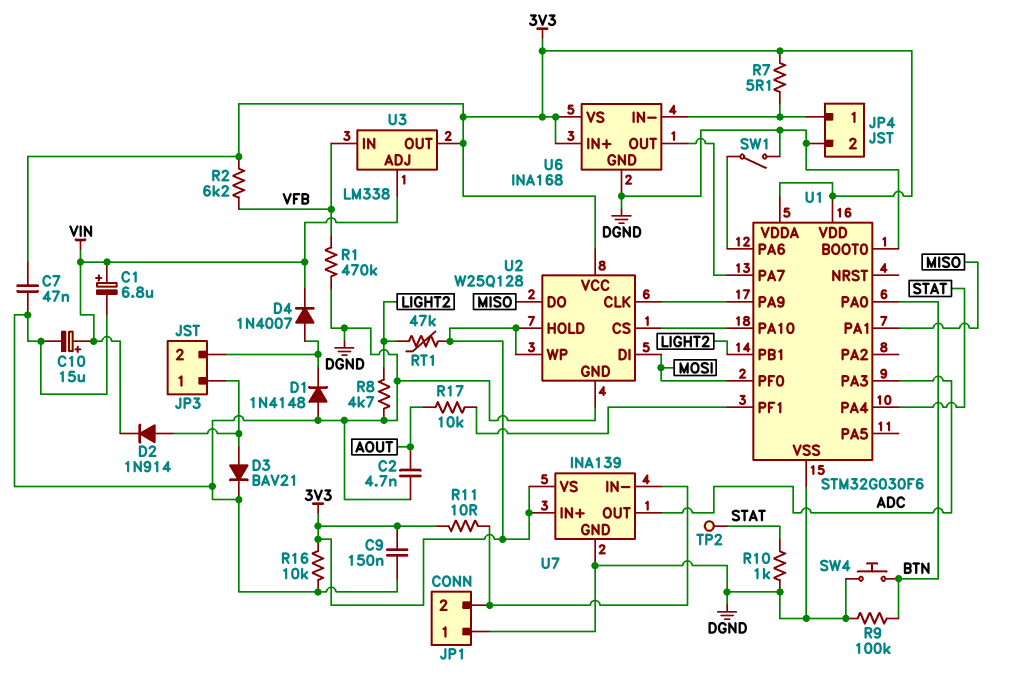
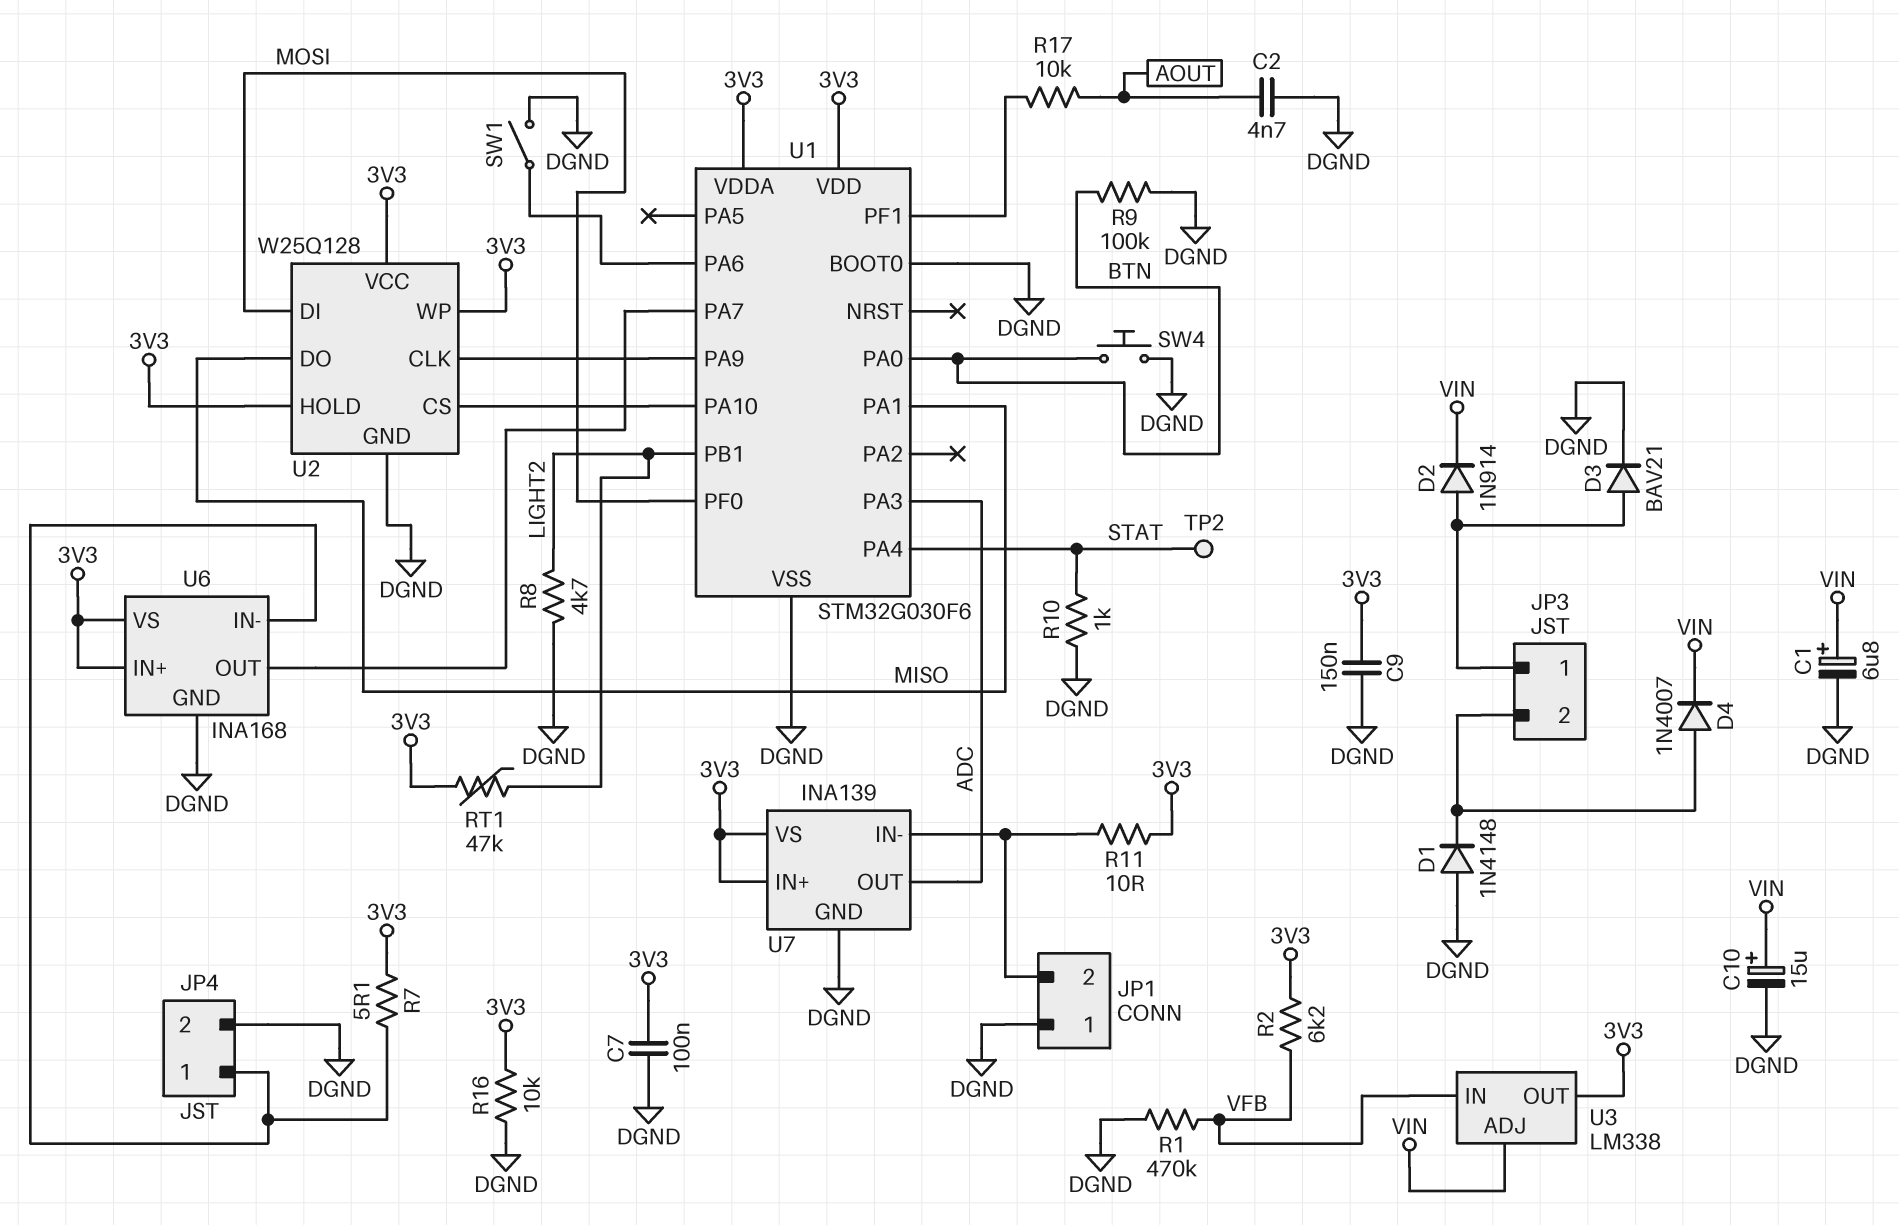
C7: 47nF (3V3, DGND) -> 100nF (3V3, DGND)

